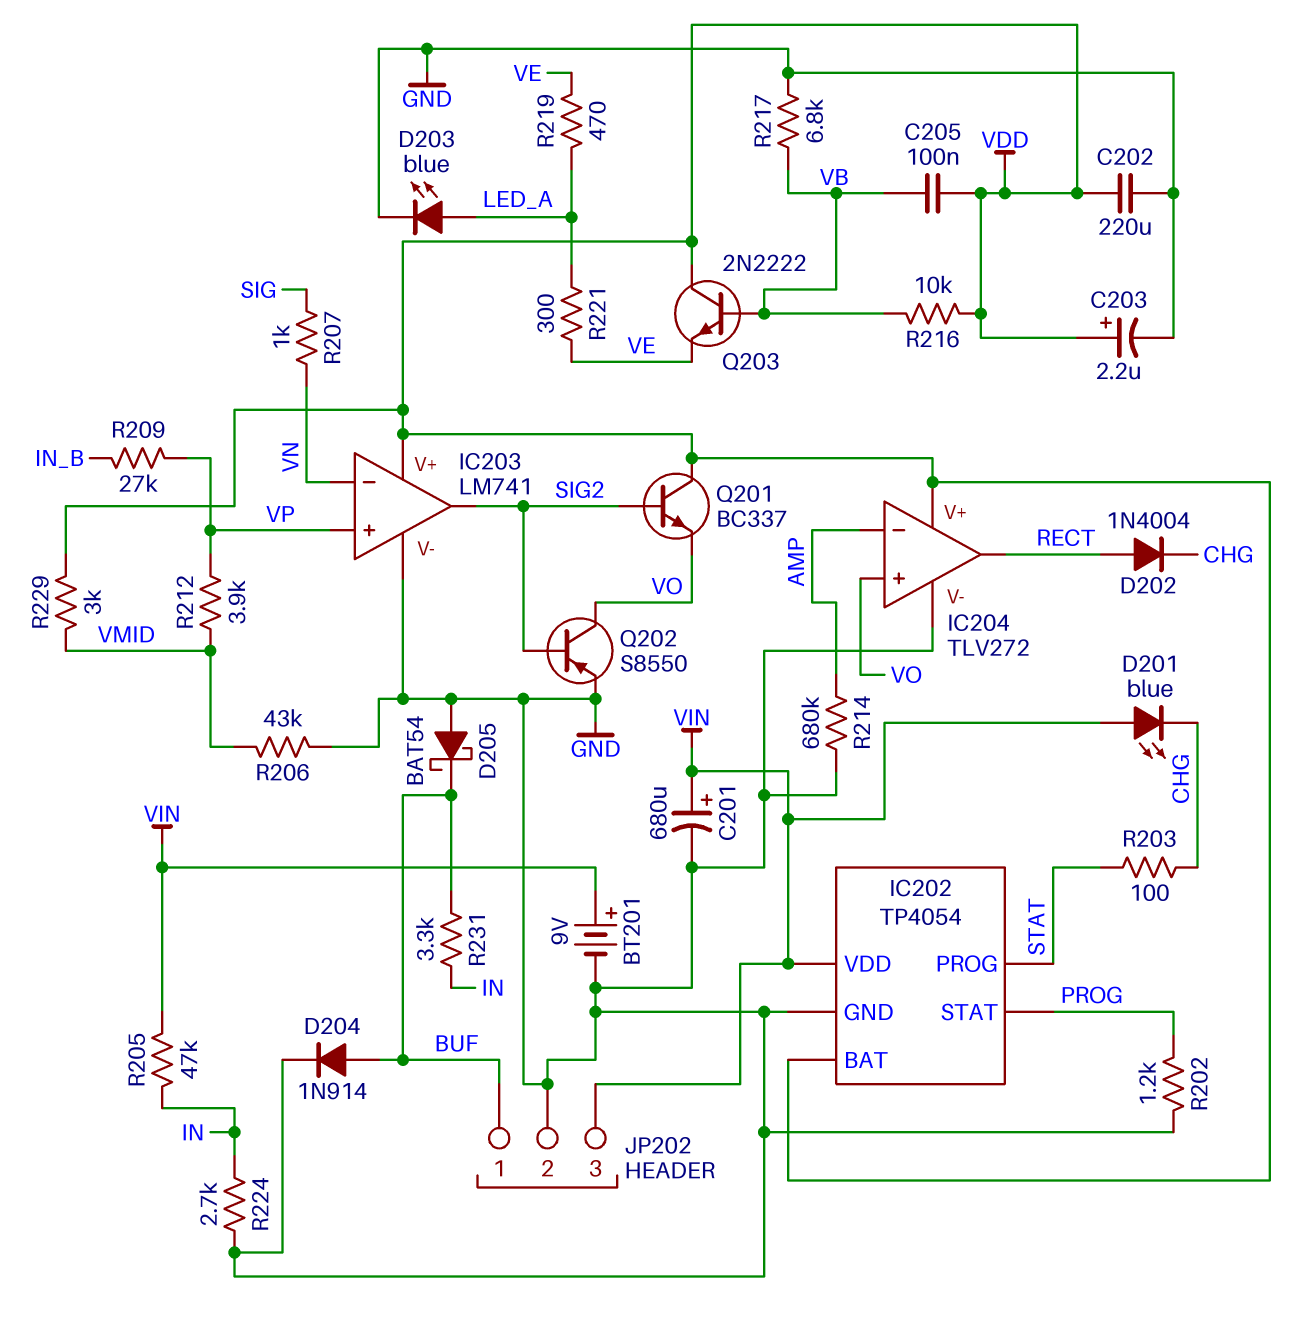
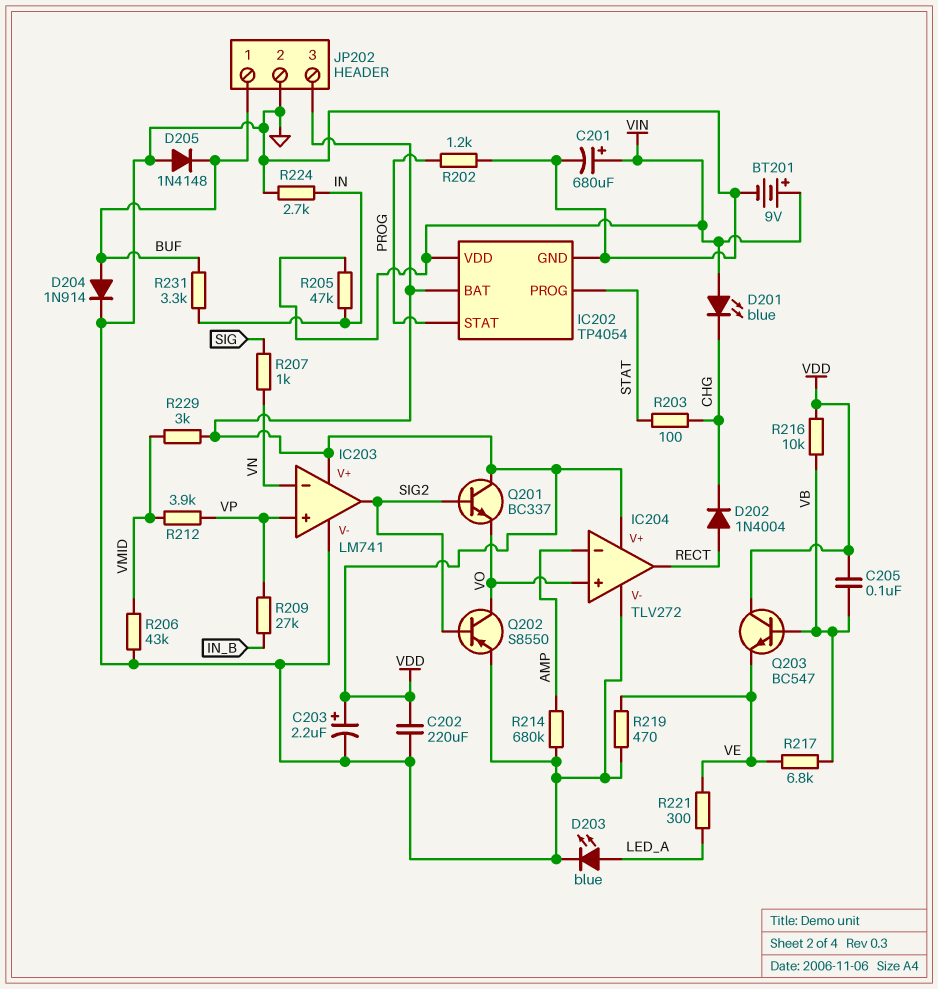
D205: schottky BAT54 (A GND, K BUF) -> diode 1N4148 (A GND, K BUF)
JP202 pin 3: VIN -> VDD
Q203: NPN 2N2222 (B VB, C VDD, E VE) -> NPN BC547 (B VB, C VDD, E VE)
R217: 6.8k (GND, VB) -> 6.8k (VB, VE)
R219: 470 (LED_A, VE) -> 470 (GND, VE)

